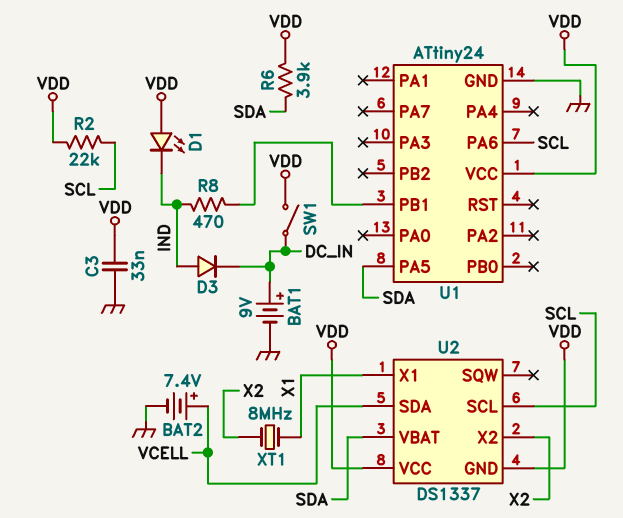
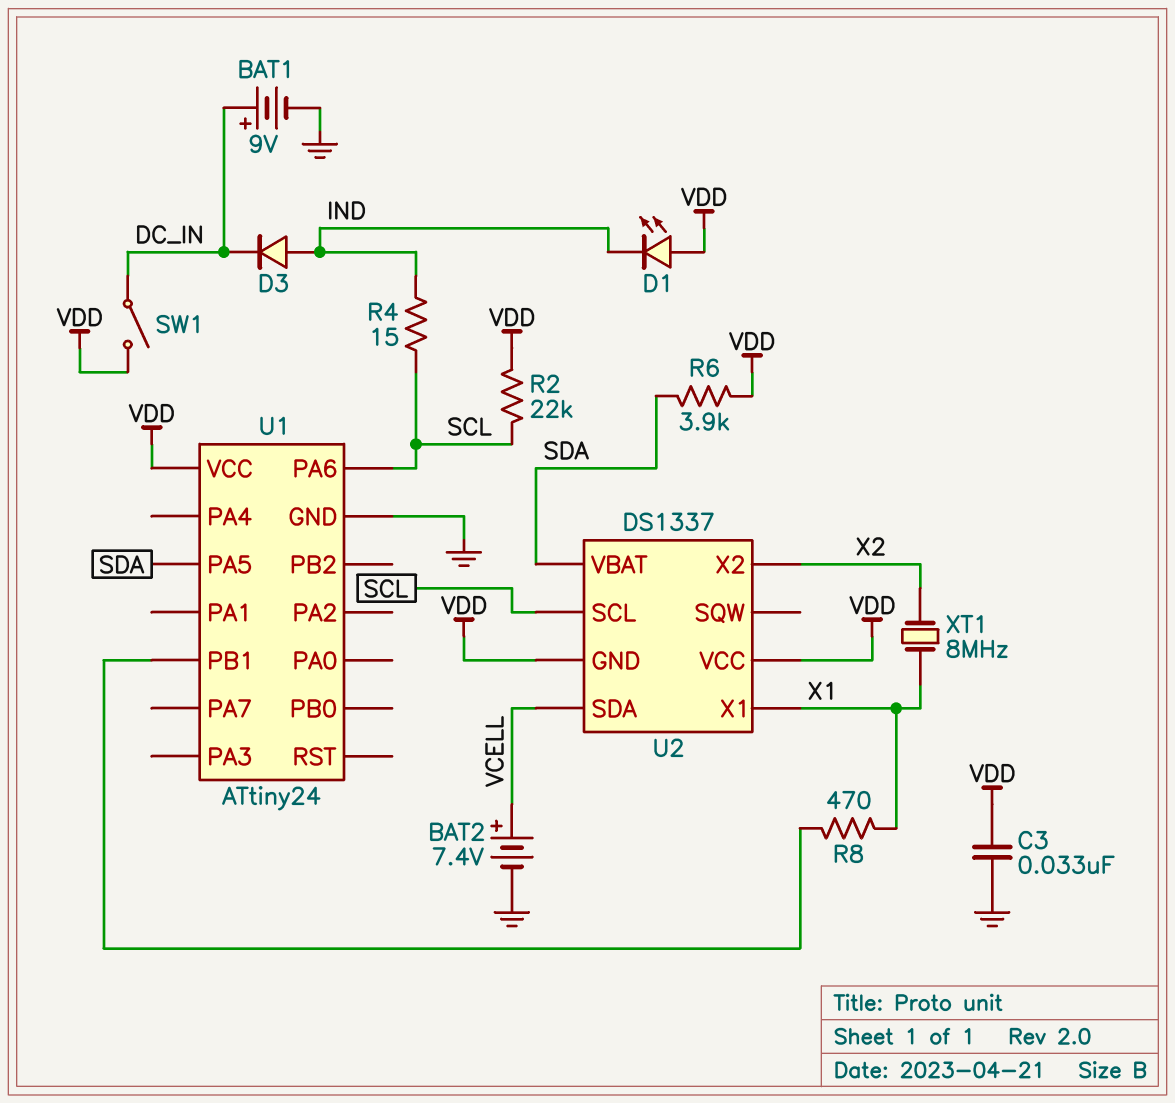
R4: none -> 15 (IND, SCL)
R8: 470 (IND, U1/PB1) -> 470 (U1/PB1, X1)

